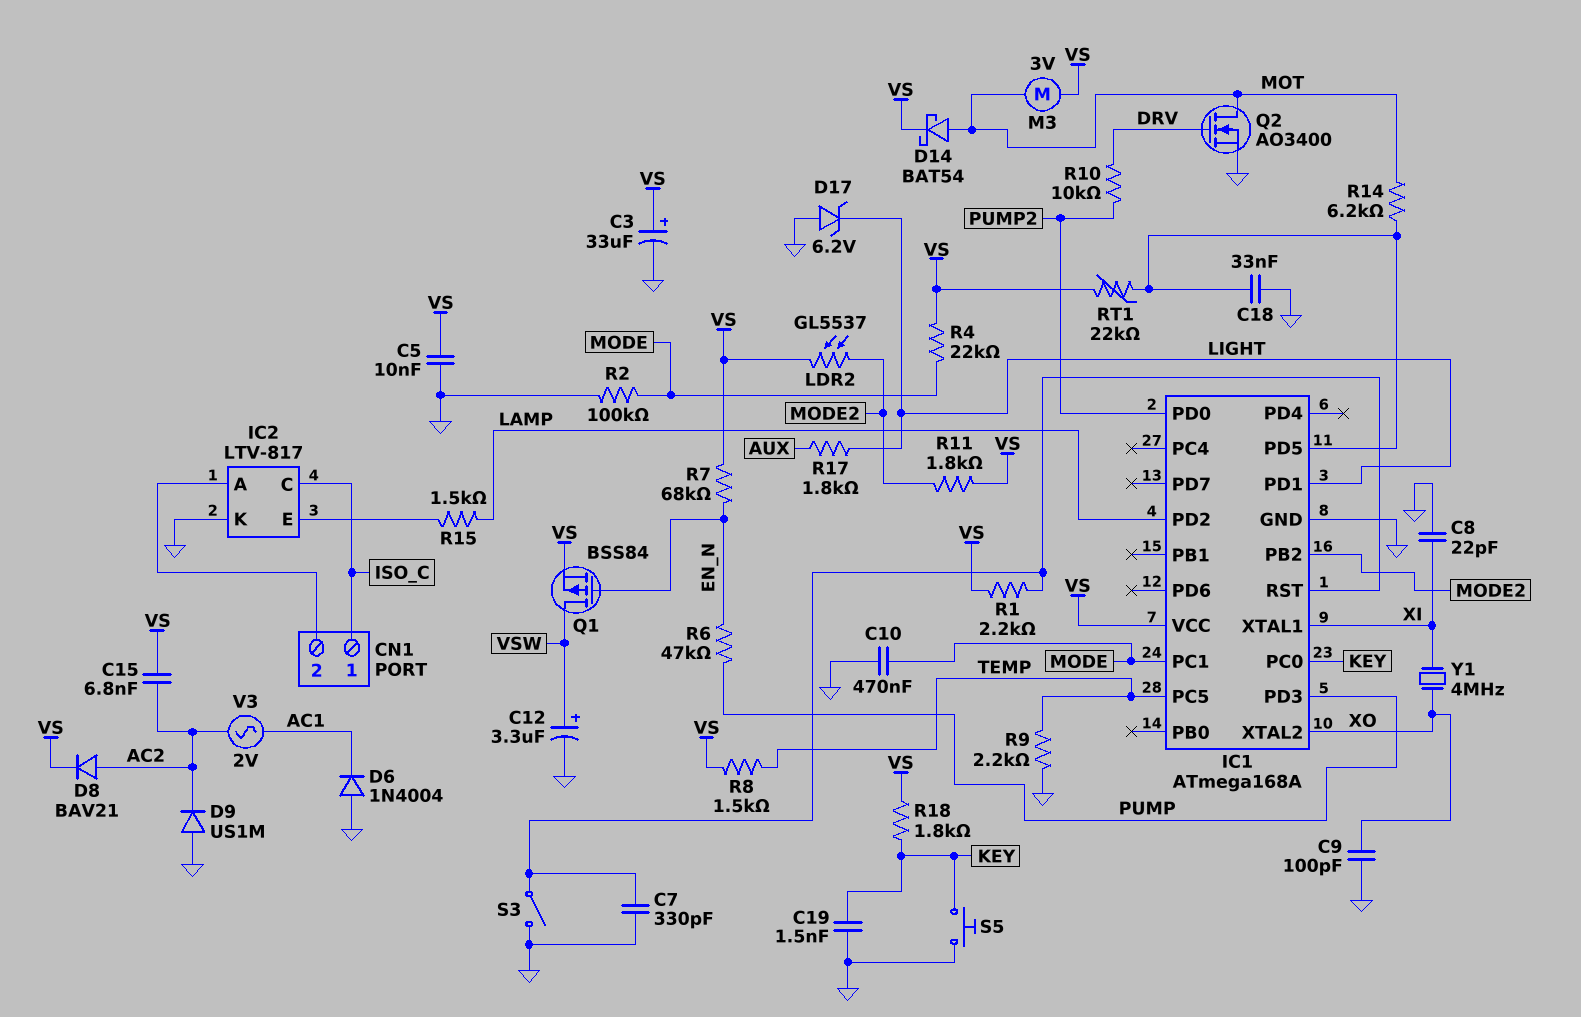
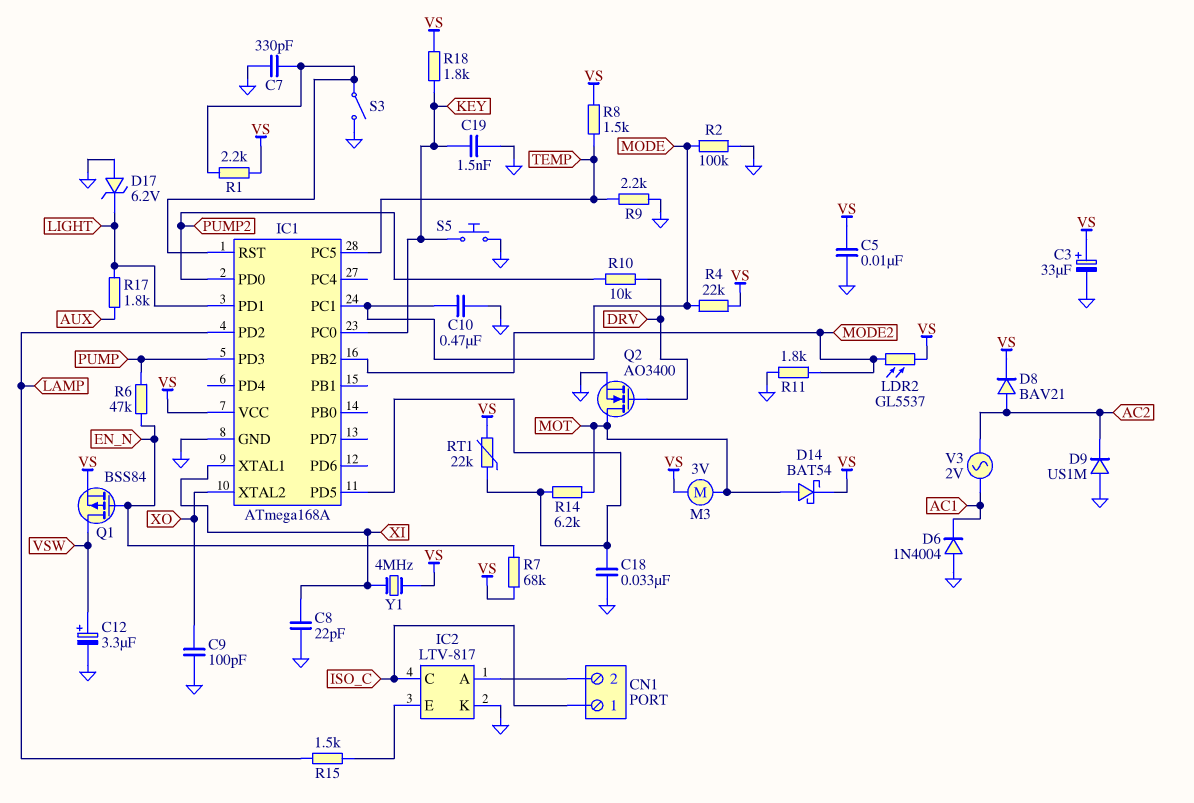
C15: 6.8nF (AC2, VS) -> none
R11: 1.8k (MODE2, VS) -> 1.8k (GND, MODE2)
Y1: 4MHz (XI, XO) -> 4MHz (VS, XI)

